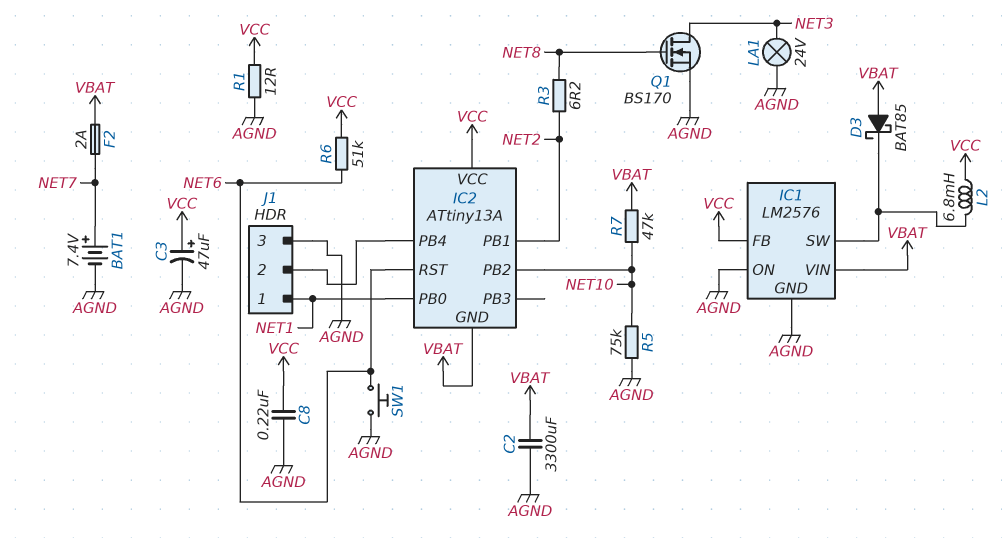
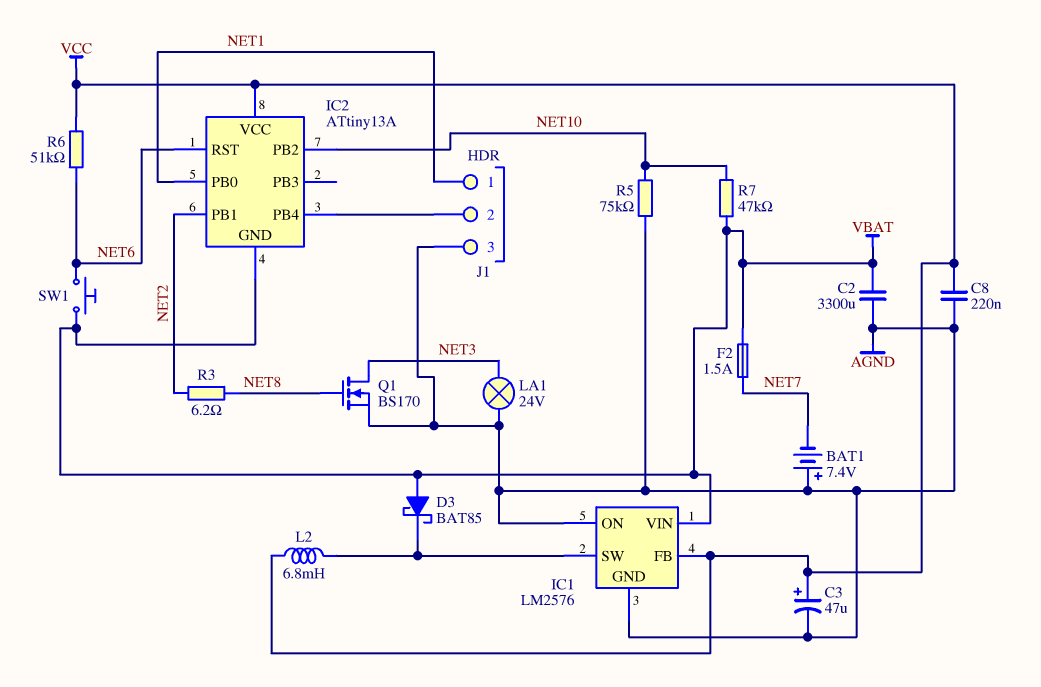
BAT1: 7.4V (plus NET7, minus AGND) -> 7.4V (plus AGND, minus NET7)
F2: 2A (NET7, VBAT) -> 1.5A (NET7, VBAT)
R1: 12 (AGND, VCC) -> none
SW1: button (AGND, NET6) -> button (NET6, VBAT)

